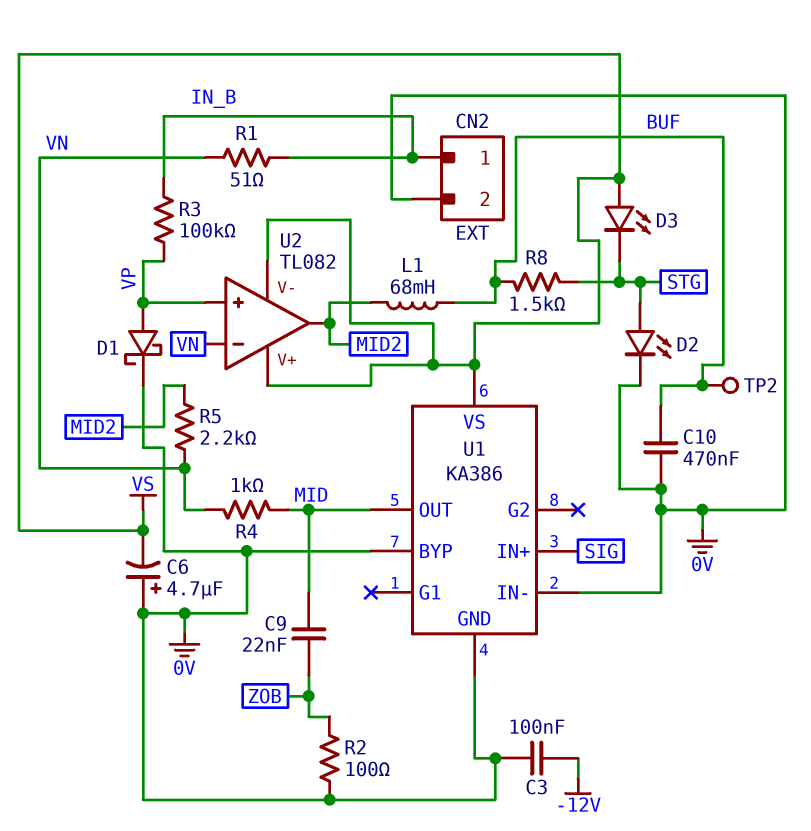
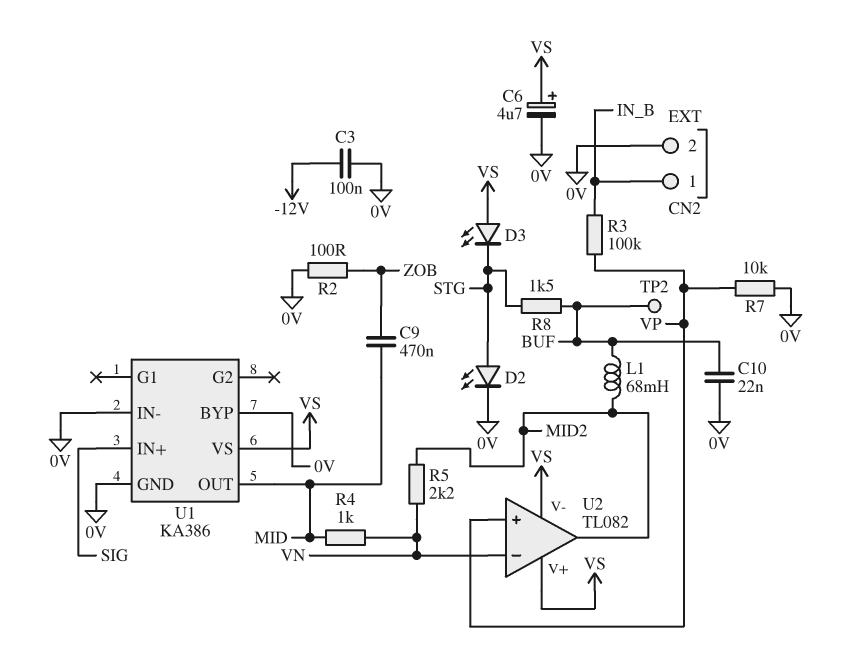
C6: 4.7uF (plus 0V, minus VS) -> 4.7uF (plus VS, minus 0V)
C9: 22nF (MID, ZOB) -> 470nF (MID, ZOB)
C10: 470nF (0V, BUF) -> 22nF (0V, BUF)
D1: schottky (A VP, K 0V) -> none
R1: 51 (IN_B, VN) -> none
R7: none -> 10k (0V, VP)

